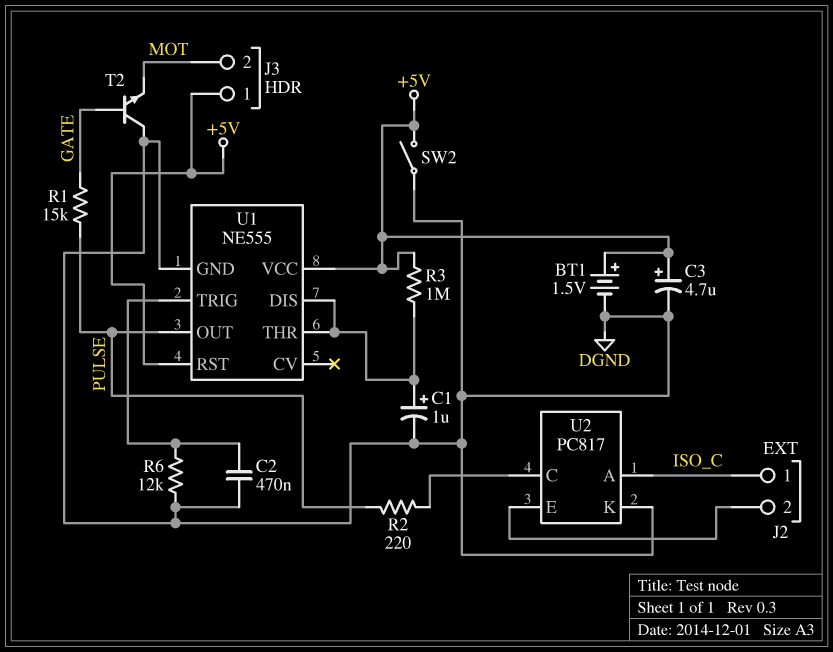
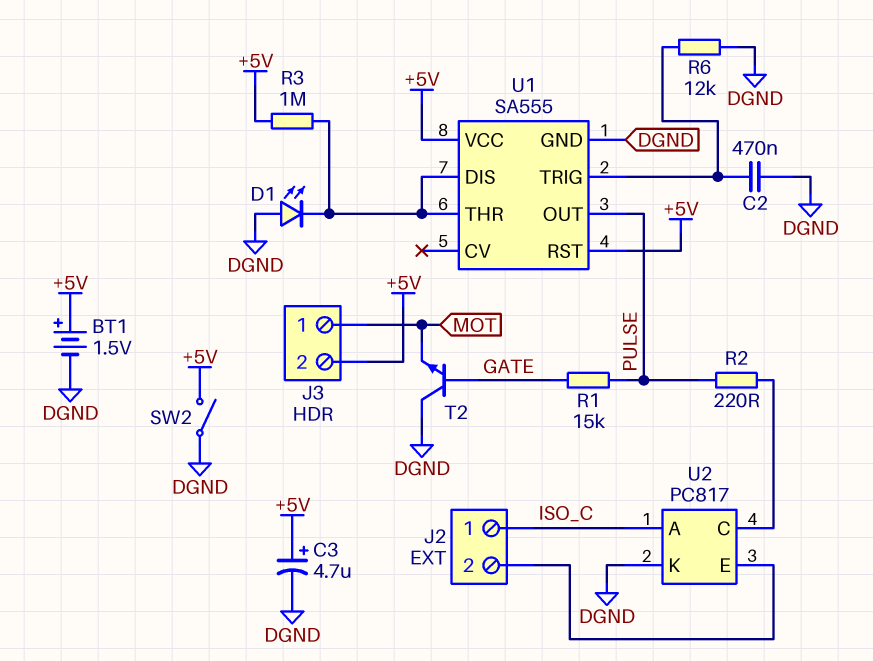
C1: 1uF (plus U1/DIS, minus DGND) -> none
D1: none -> LED (A DGND, K U1/DIS)
J3 pin 1: +5V -> MOT
J3 pin 2: MOT -> +5V
U1: NE555 -> SA555

